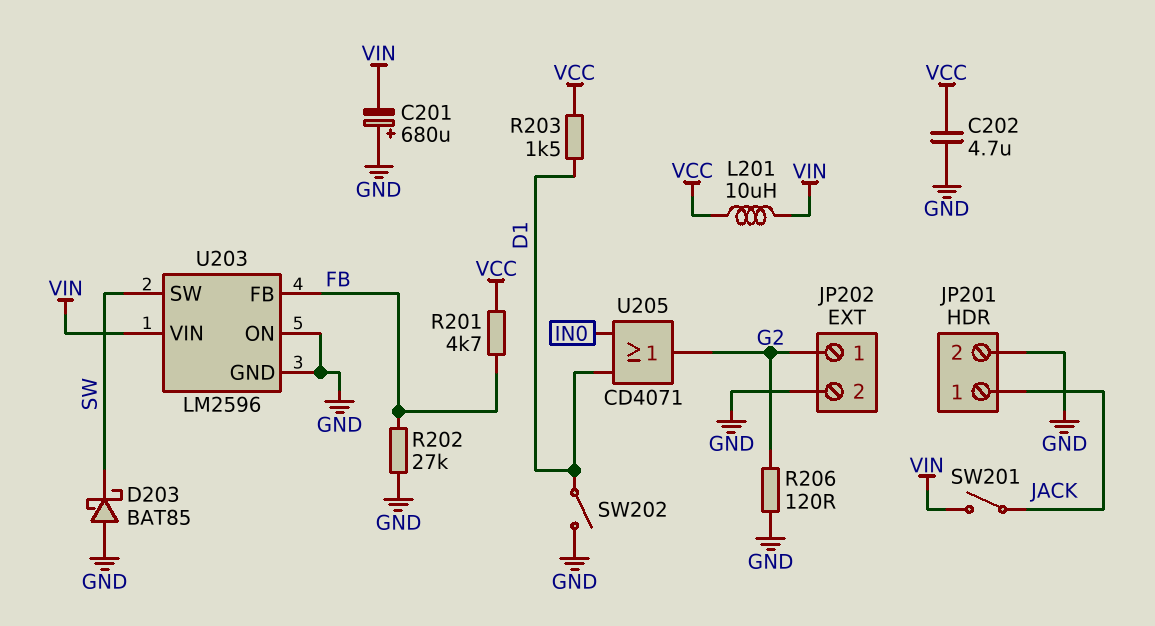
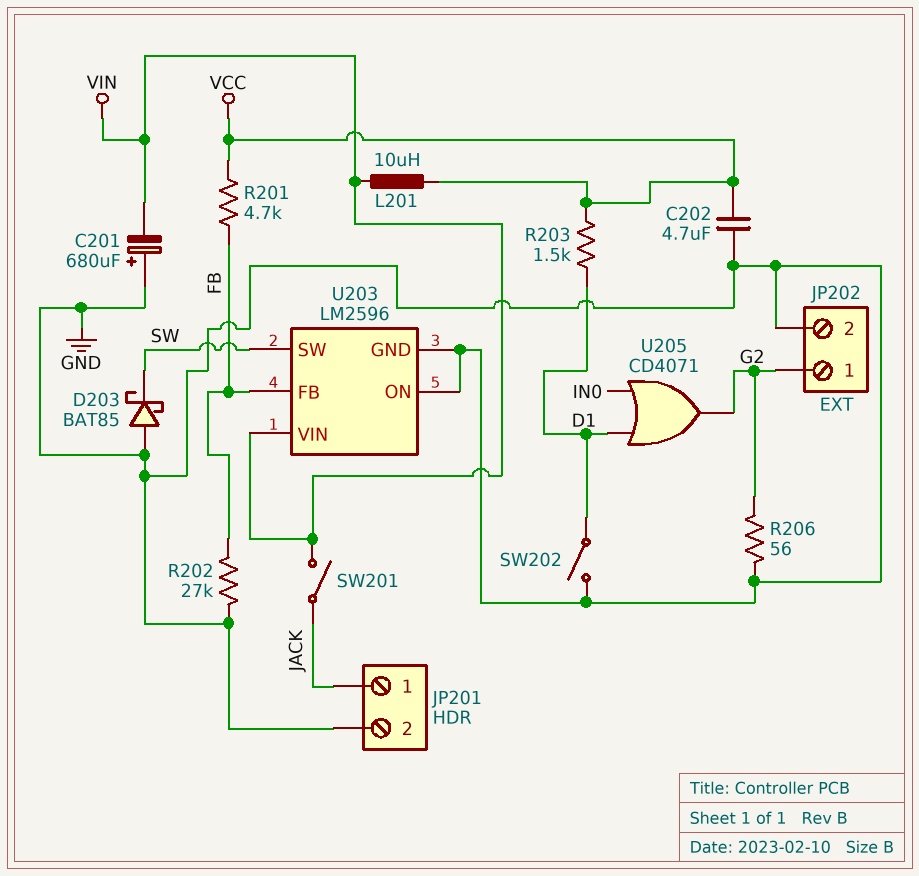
R206: 120 (G2, GND) -> 56 (G2, GND)

